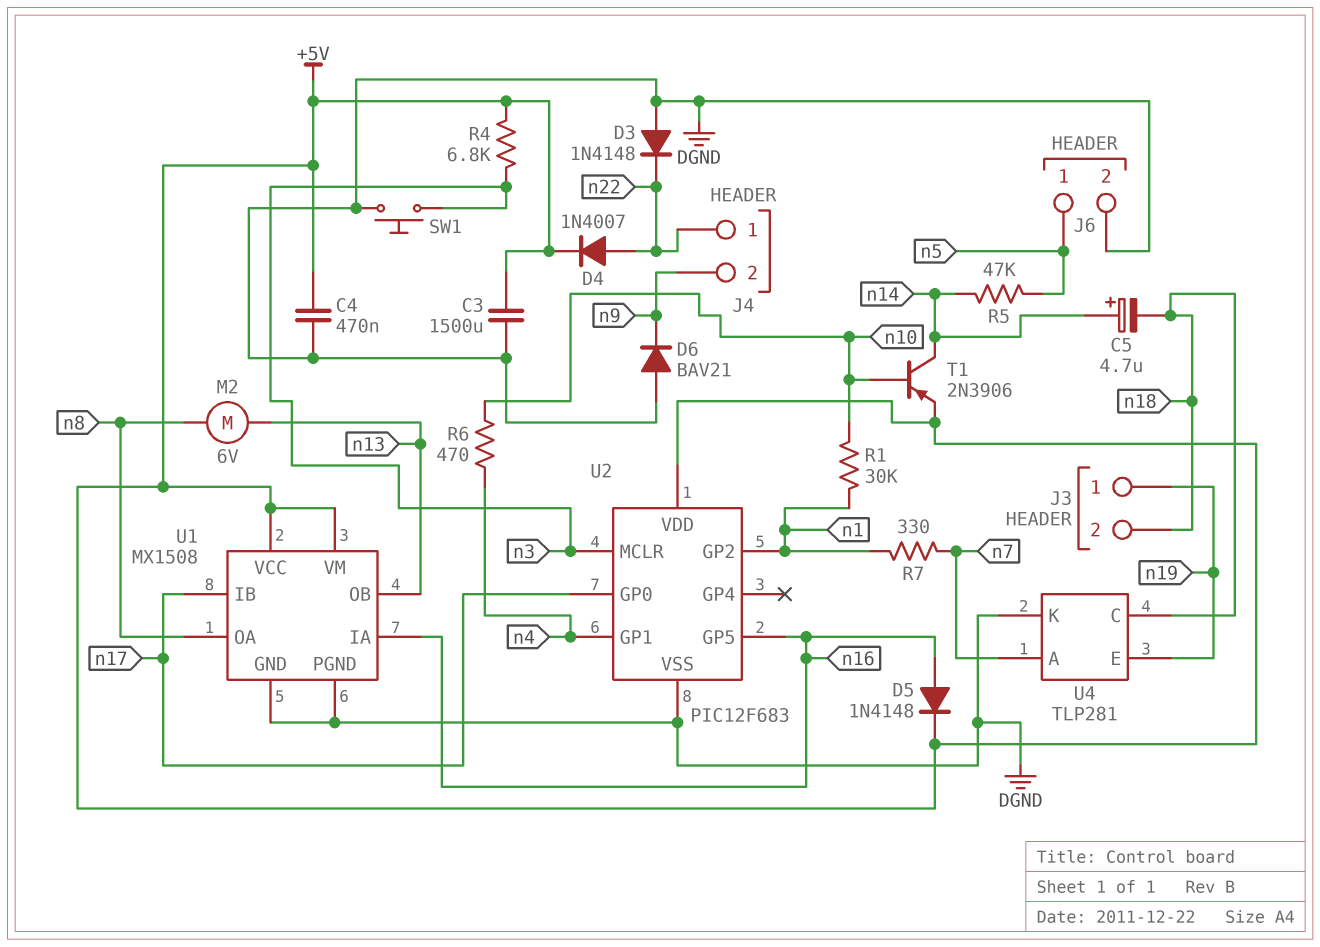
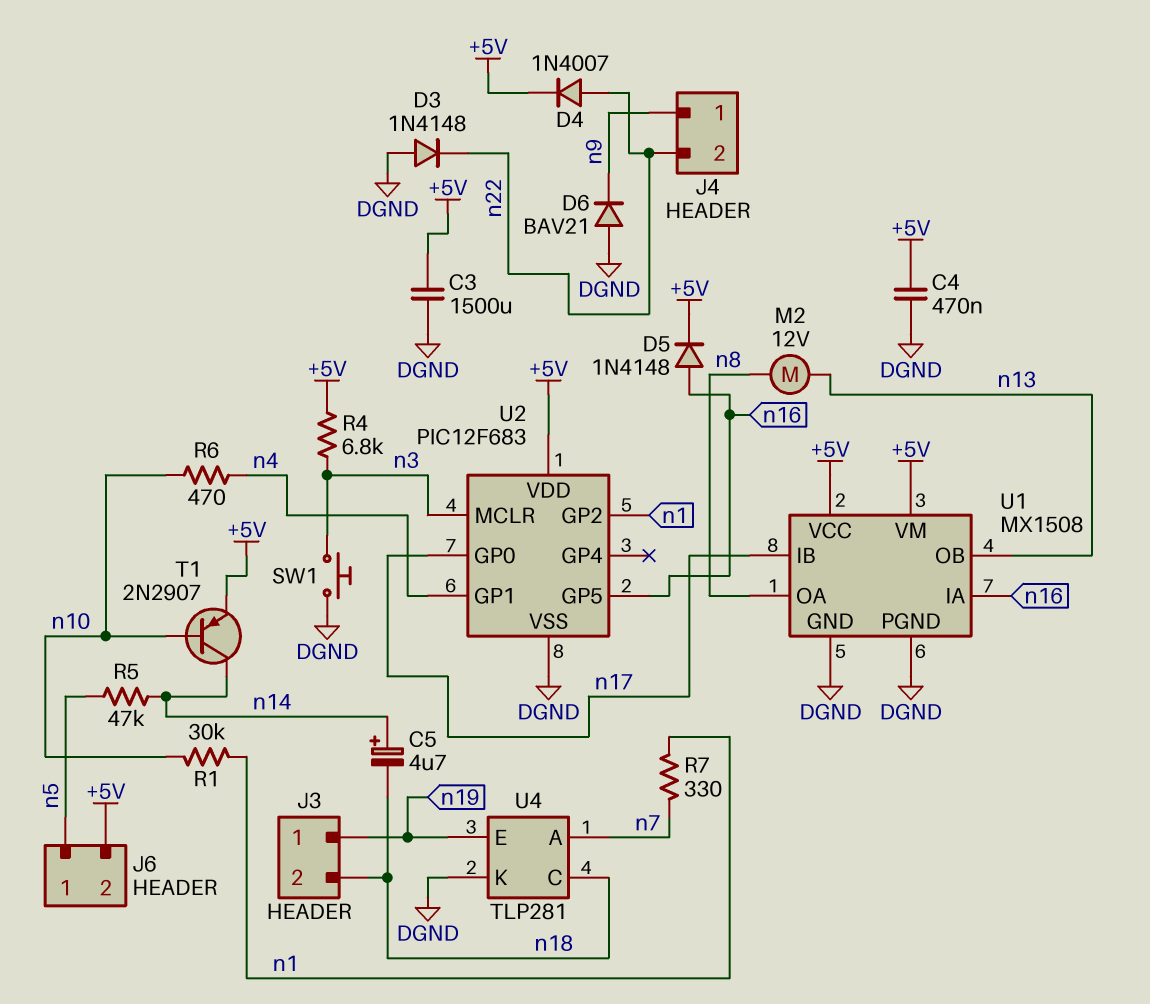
J4 pin 1: n22 -> n9
J4 pin 2: n9 -> n22
J6 pin 2: DGND -> +5V
M2: motor 6V (n8, n13) -> motor 12V (n8, n13)
T1: PNP 2N3906 (B n10, C n14, E +5V) -> PNP 2N2907 (B n10, C n14, E +5V)

